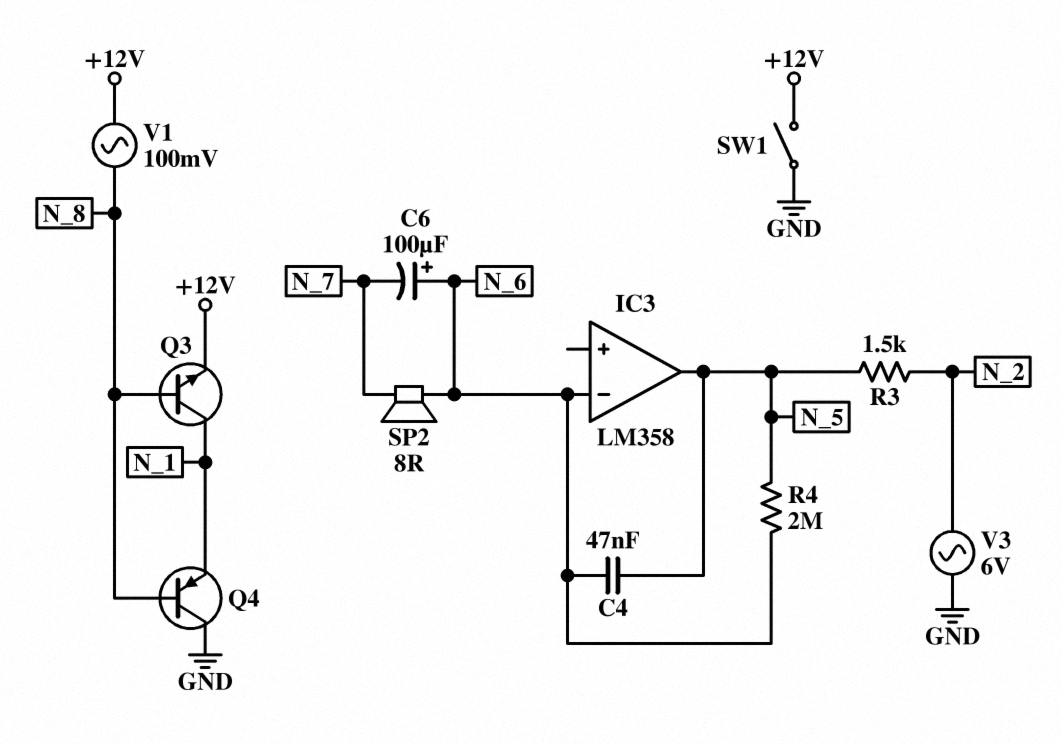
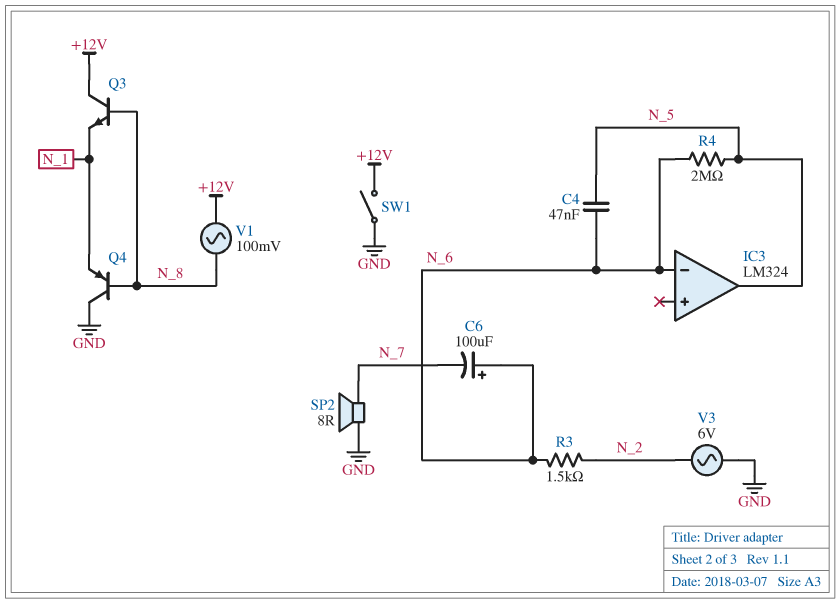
IC3: LM358 -> LM324
Q3: NPN (B N_8, C N_1, E +12V) -> NPN (B N_8, C +12V, E N_1)
R3: 1.5k (N_2, N_5) -> 1.5k (N_2, N_6)
SP2: speaker 8R (N_6, N_7) -> speaker 8R (GND, N_7)

